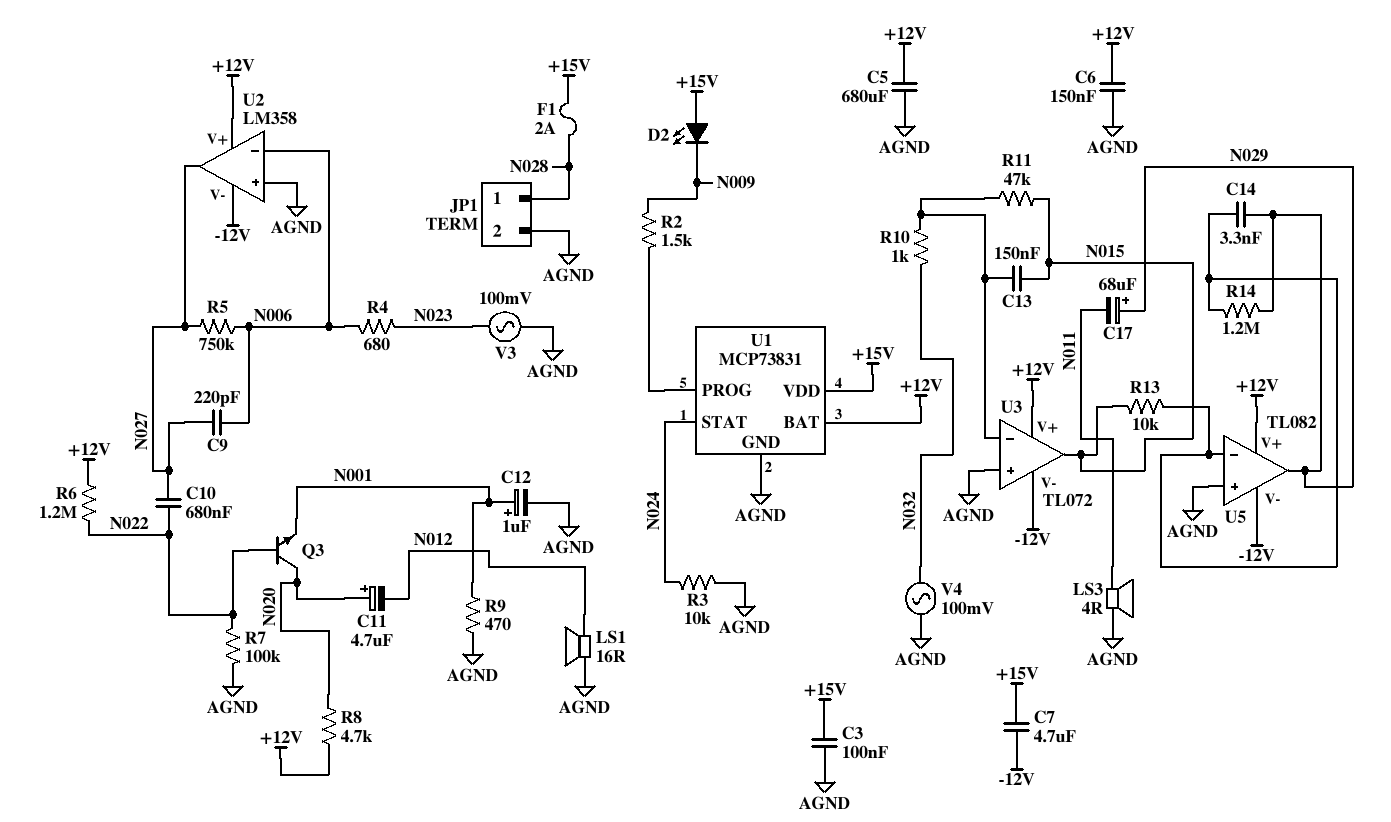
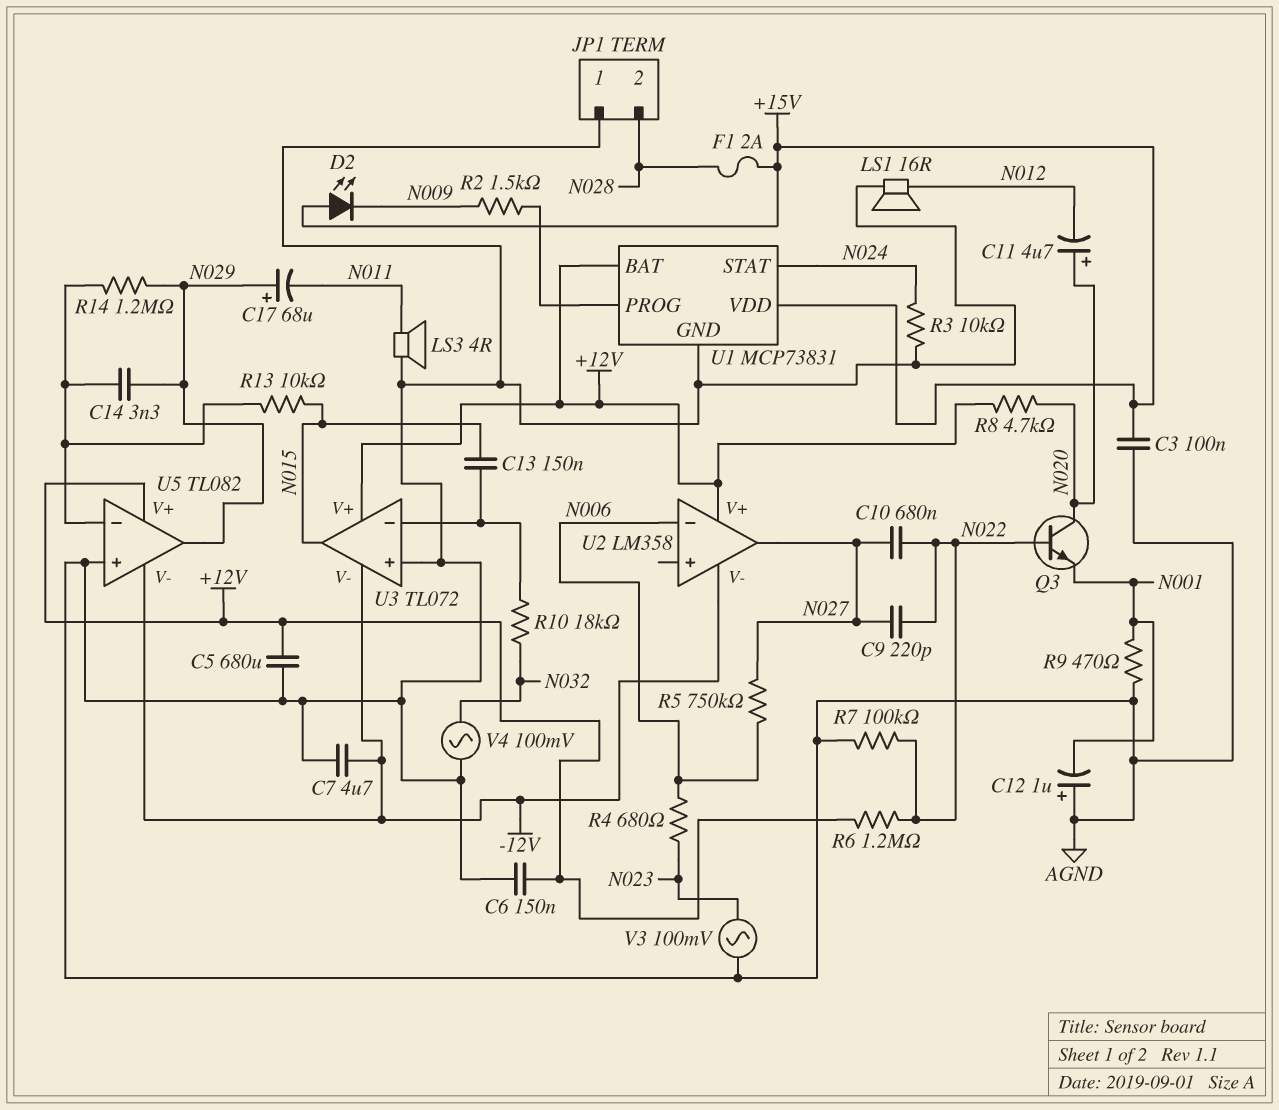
C7: 4.7uF (+15V, -12V) -> 4.7uF (-12V, AGND)
C9: 220pF (N006, N027) -> 220pF (N022, N027)
C12: 1uF (plus N001, minus AGND) -> 1uF (plus AGND, minus N001)
JP1 pin 1: N028 -> AGND
JP1 pin 2: AGND -> N028
R10: 1k (N032, U3/in-) -> 18k (N032, U3/in-)
R11: 47k (N015, U3/in-) -> none
U2 pin in+: AGND -> none

